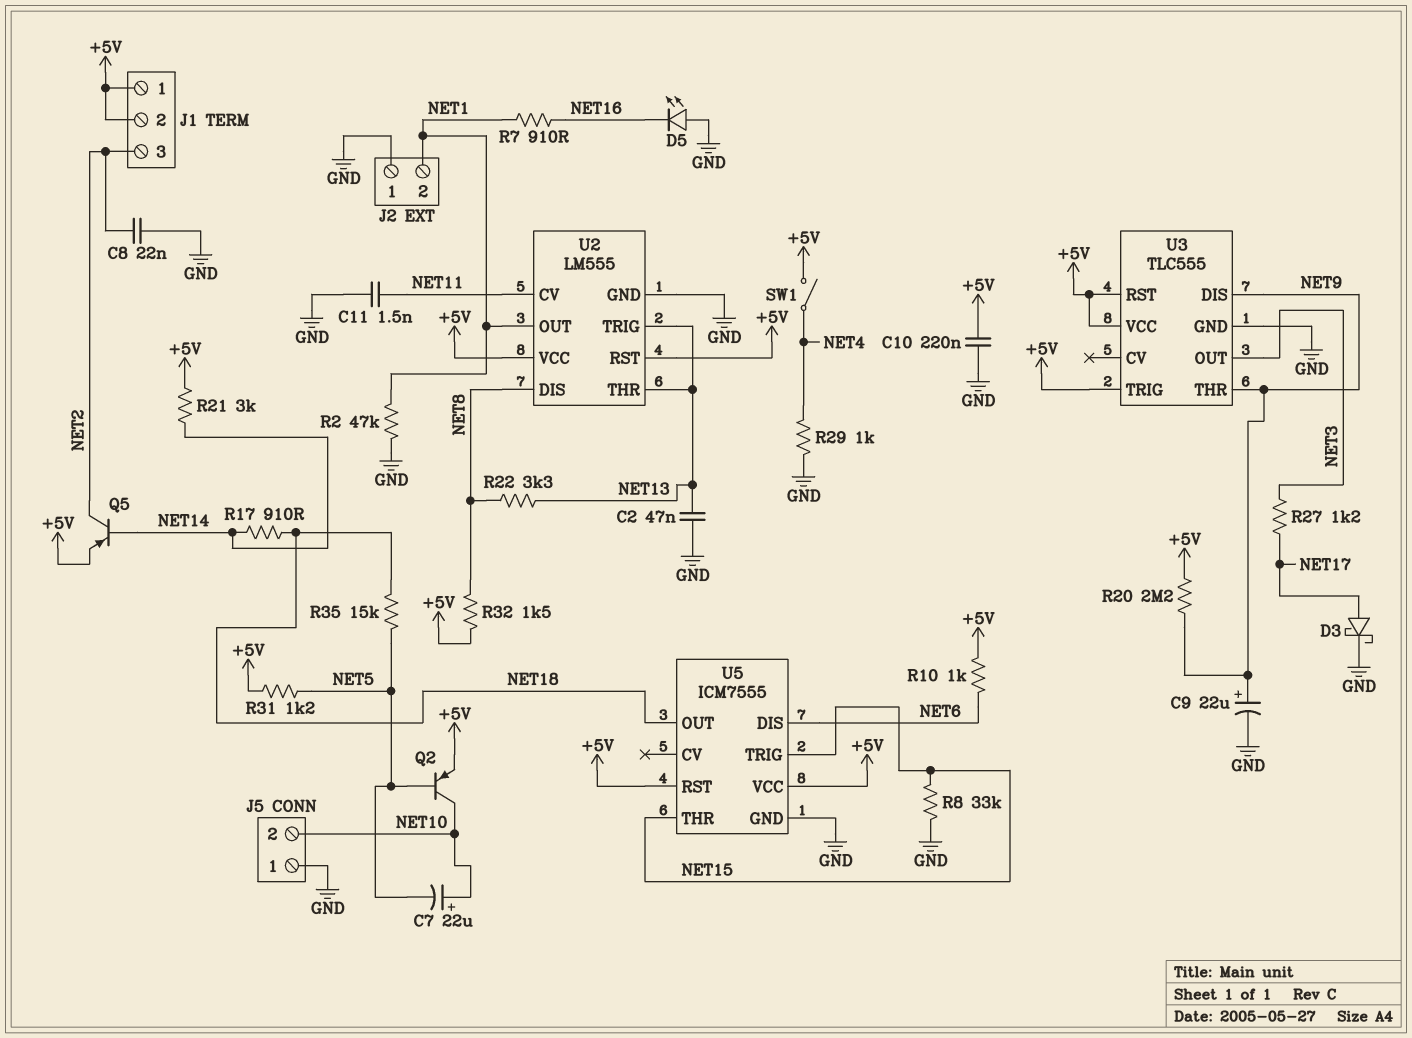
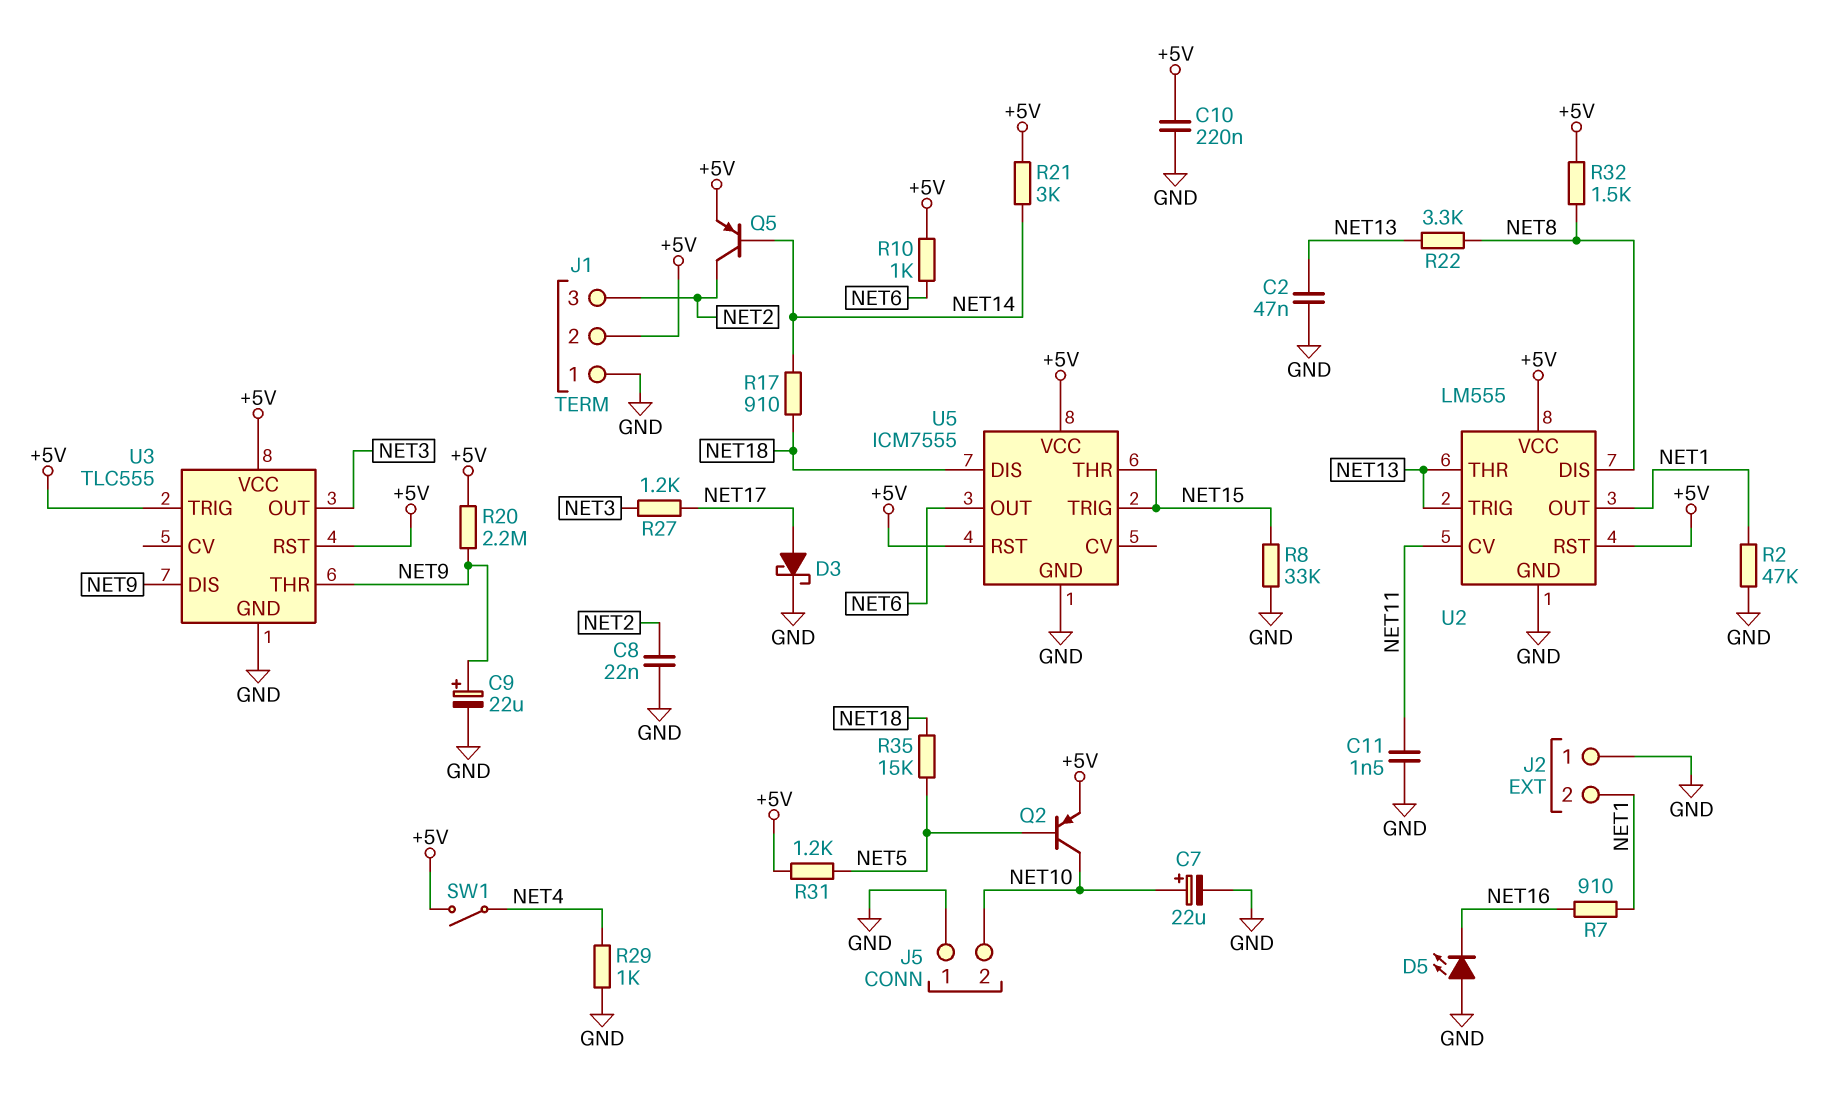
C7: 22uF (plus NET10, minus NET5) -> 22uF (plus NET10, minus GND)
J1 pin 1: +5V -> GND
U5 pin DIS: NET6 -> NET18
U5 pin OUT: NET18 -> NET6

